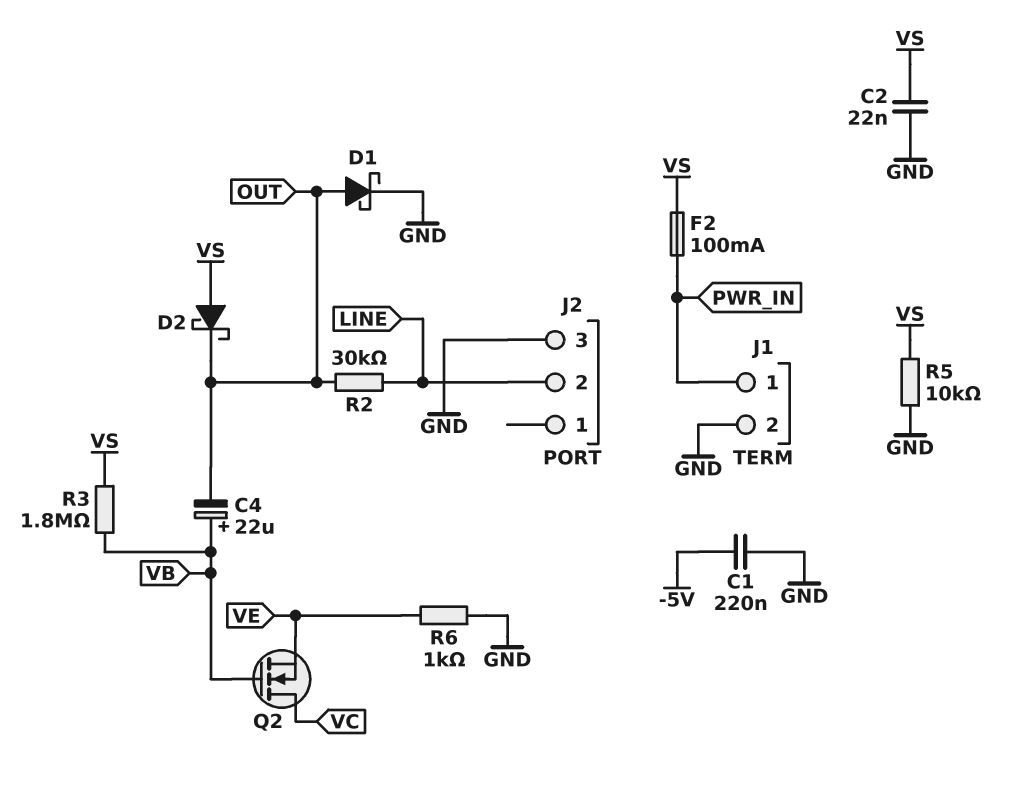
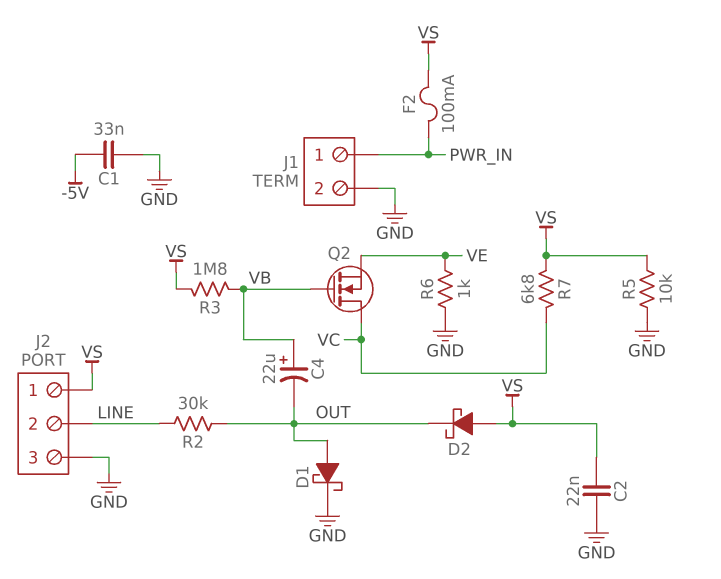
C1: 220nF (-5V, GND) -> 33nF (-5V, GND)
J2 pin 1: none -> VS
R7: none -> 6.8k (VC, VS)

